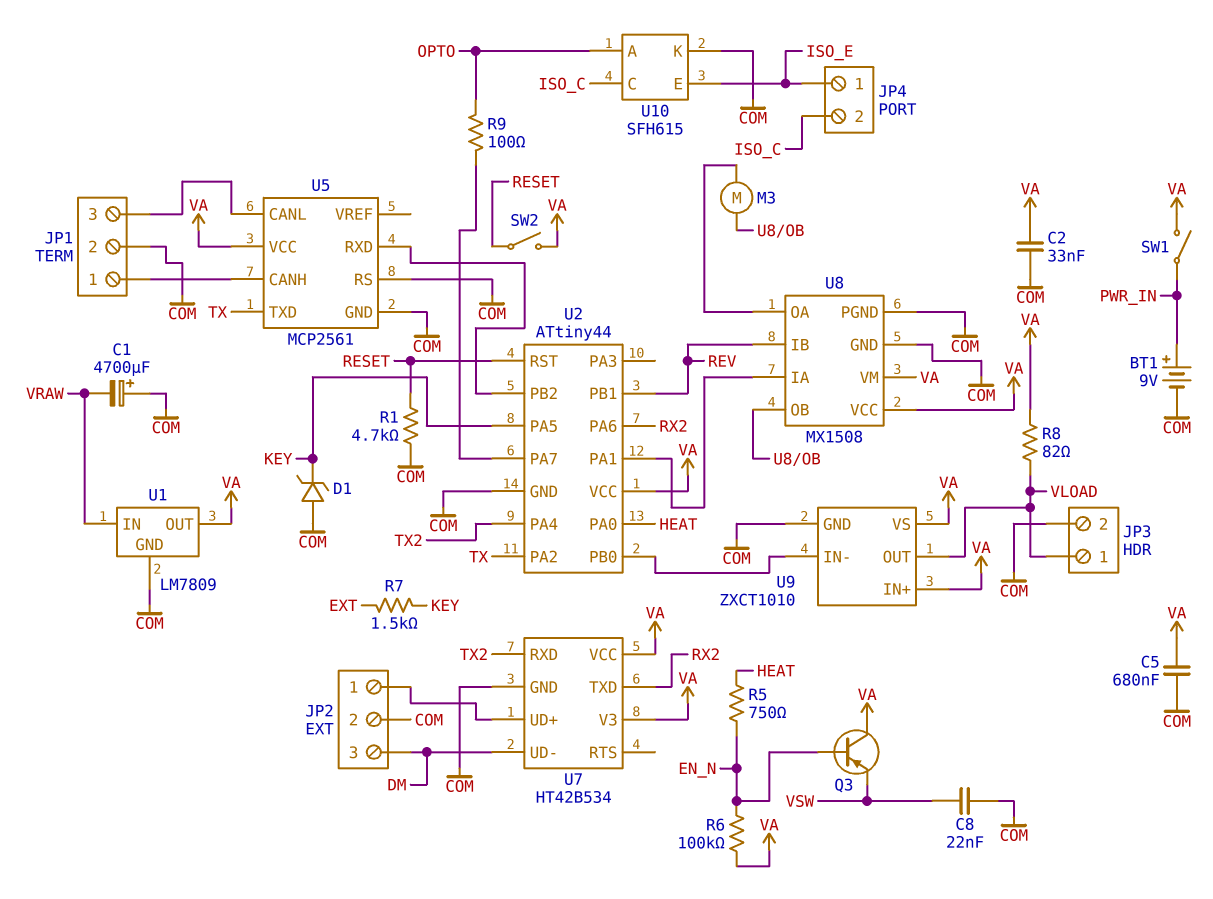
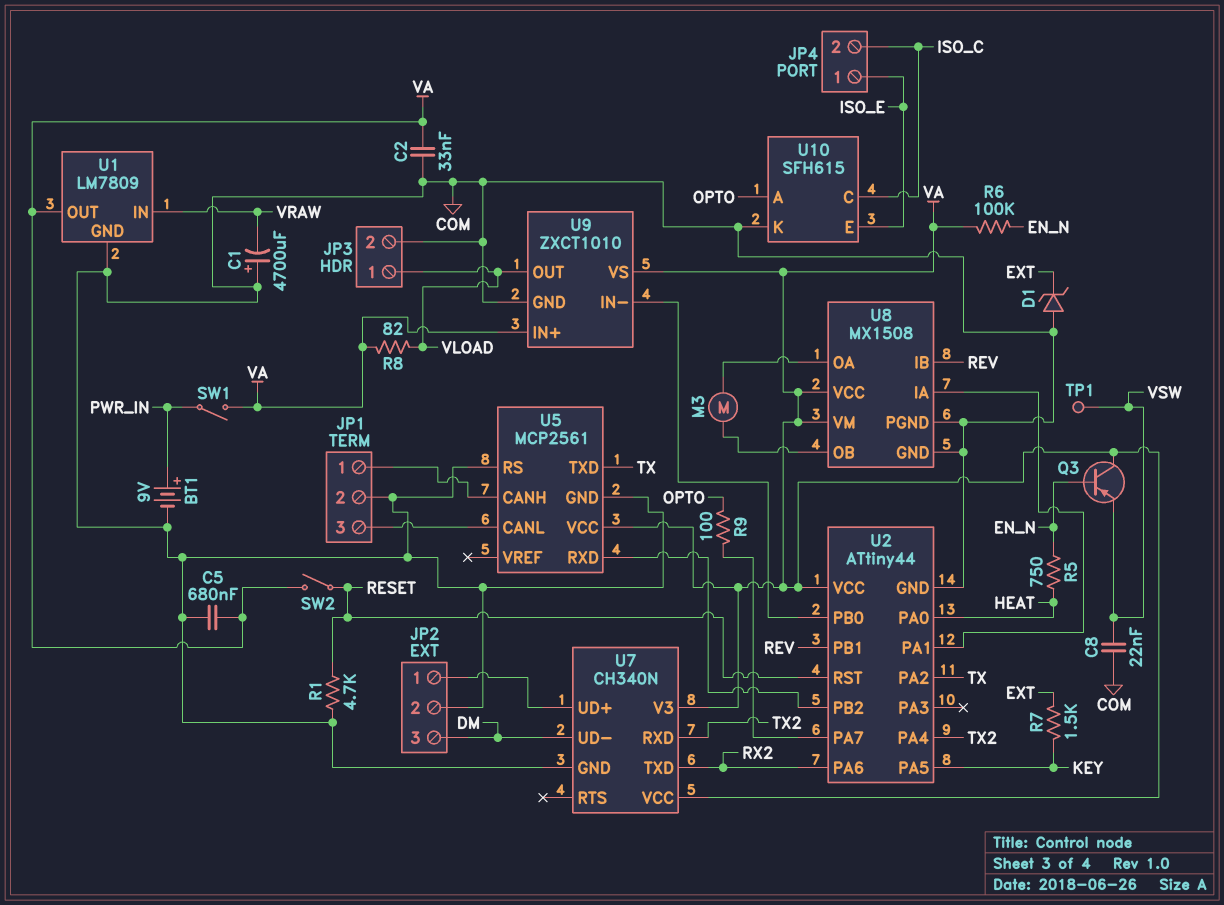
D1: zener (A COM, K KEY) -> zener (A COM, K EXT)
TP1: none -> test point (VSW)
U7: HT42B534 -> CH340N

